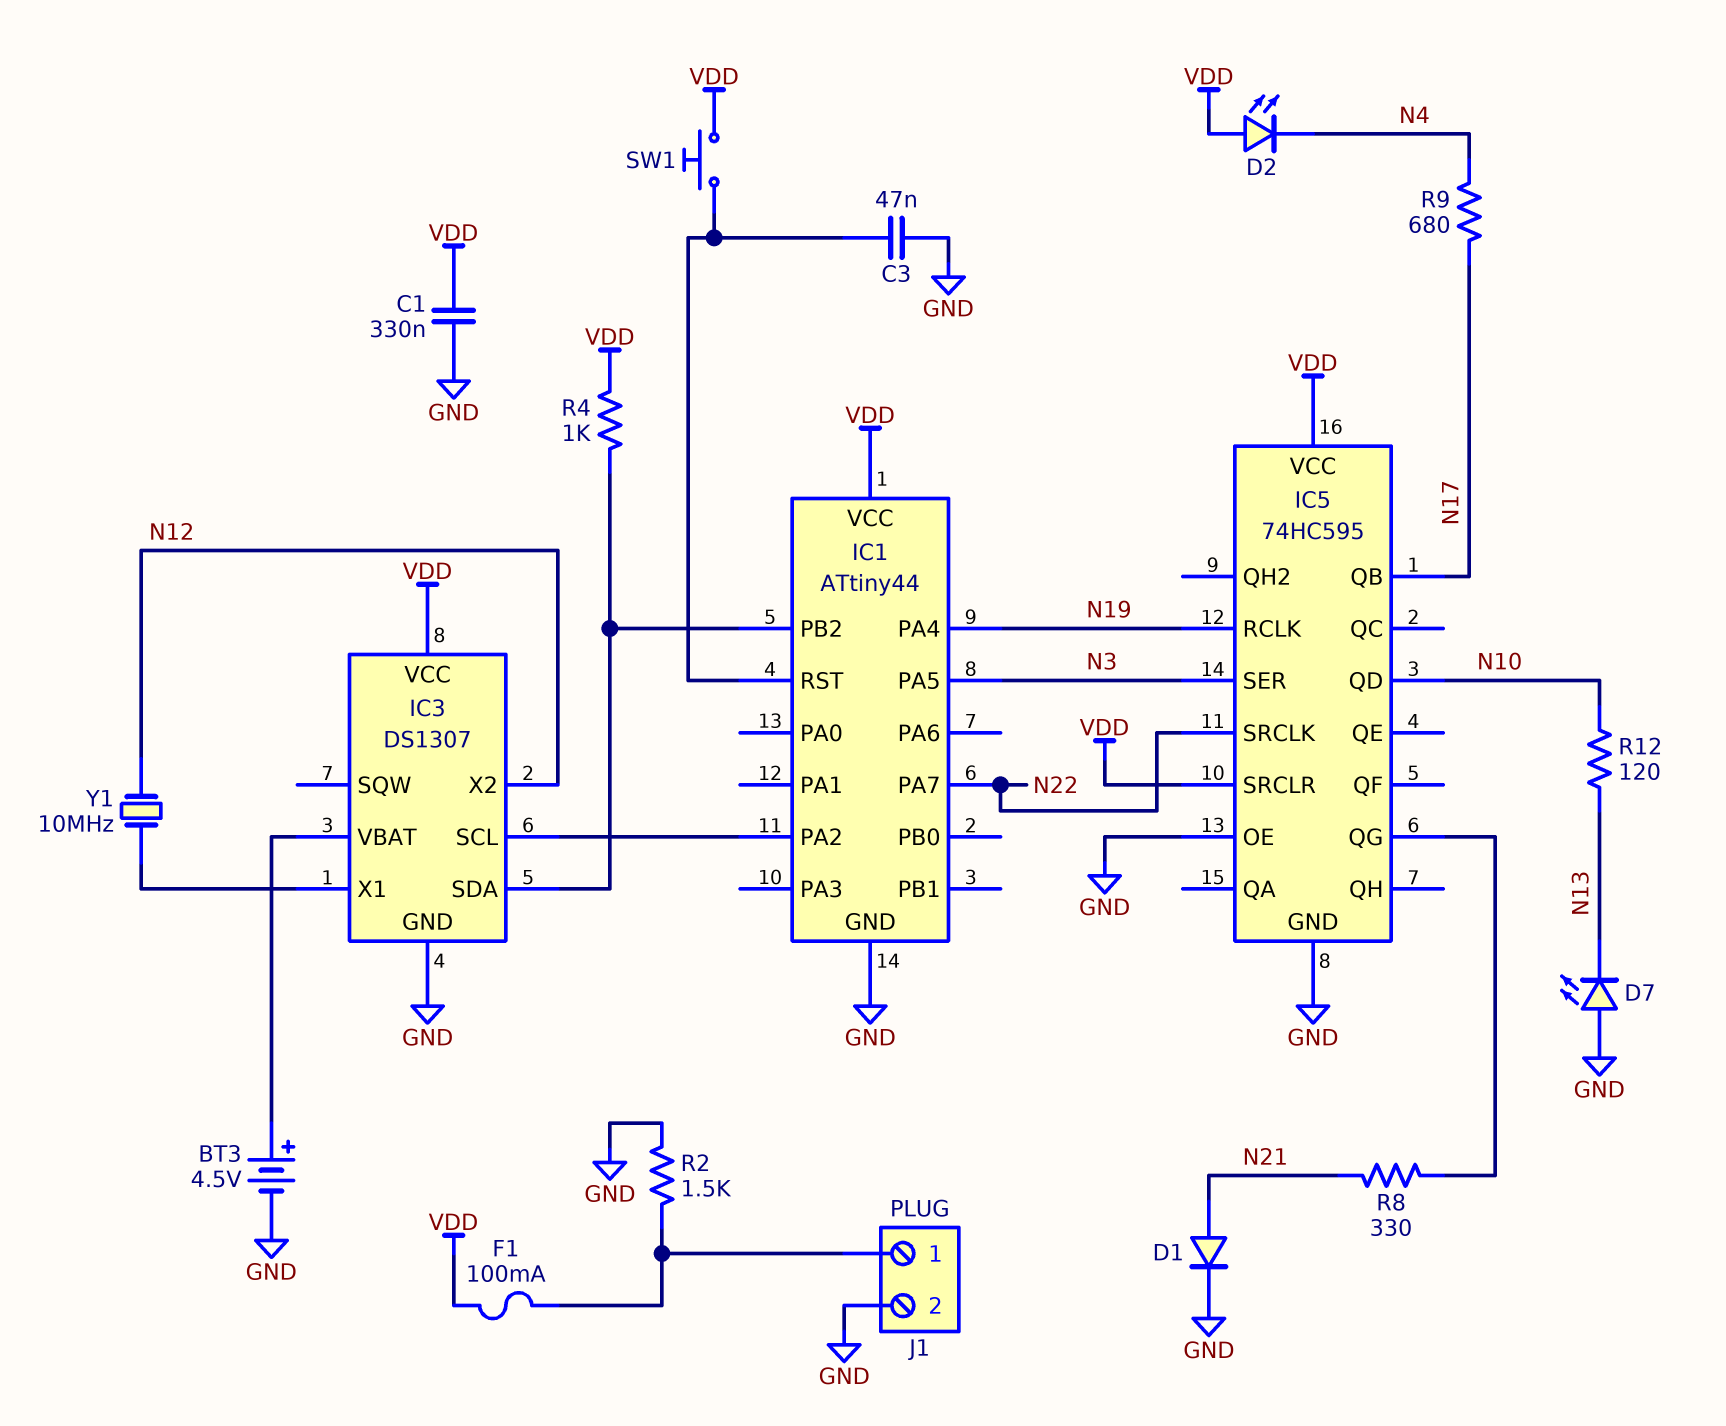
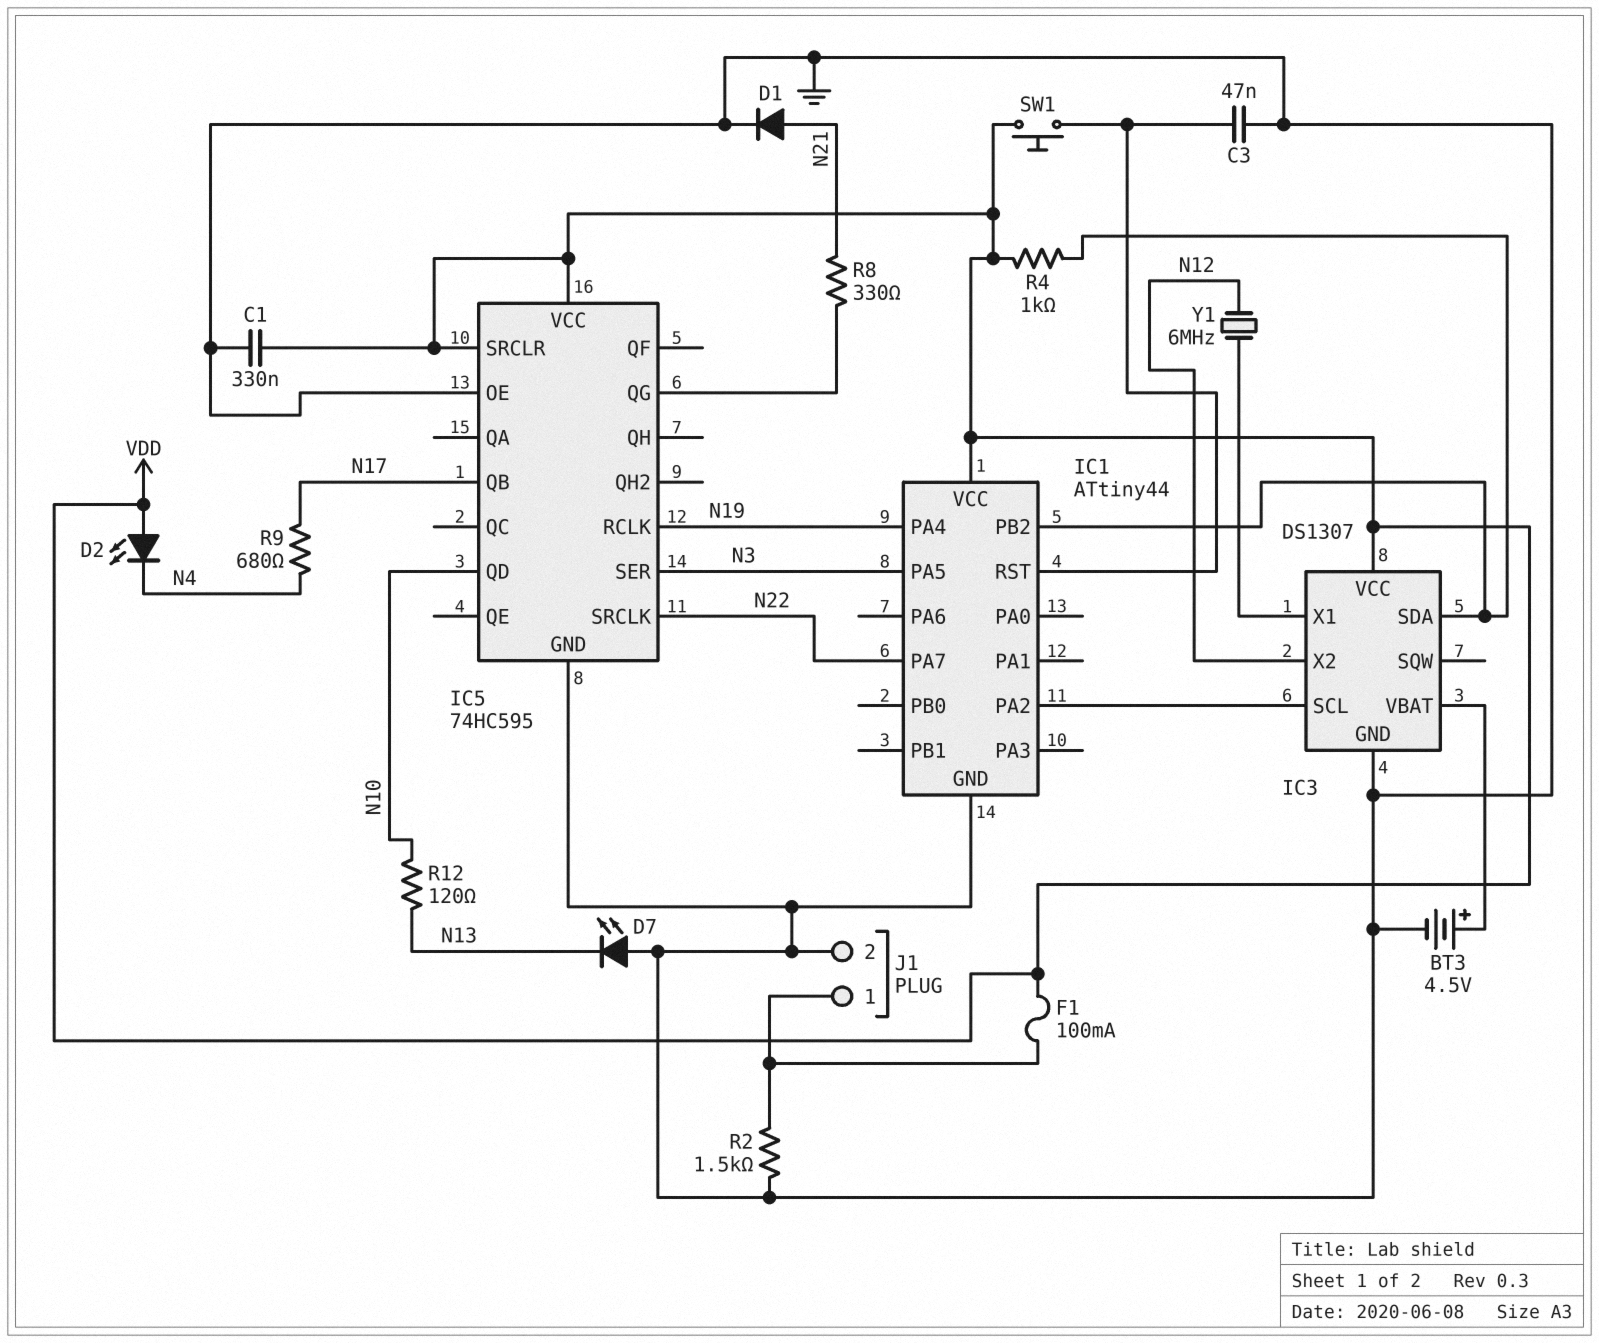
Y1: 10MHz (IC3/X1, N12) -> 6MHz (IC3/X1, N12)

